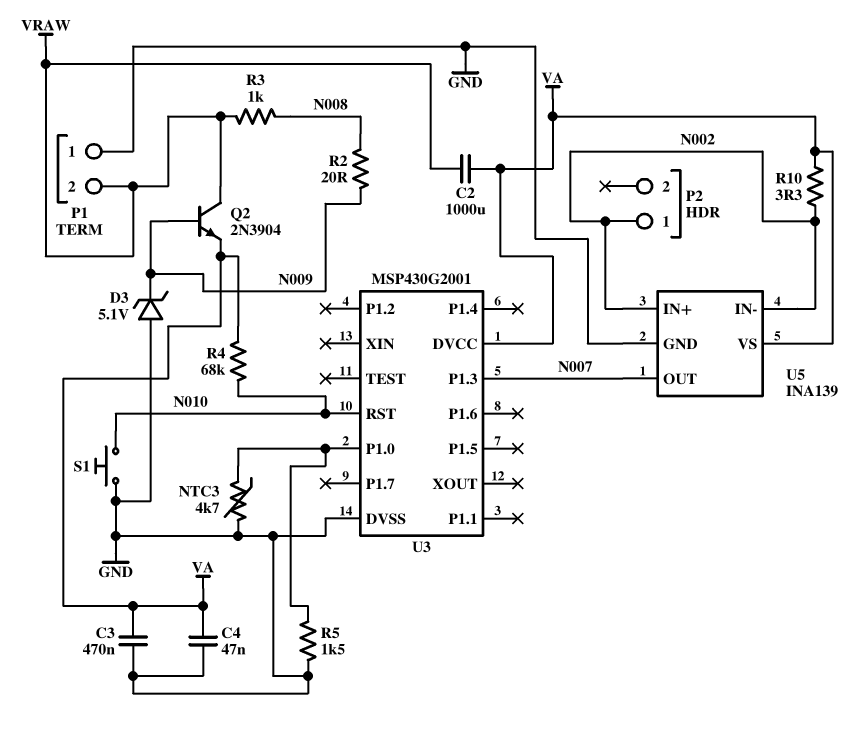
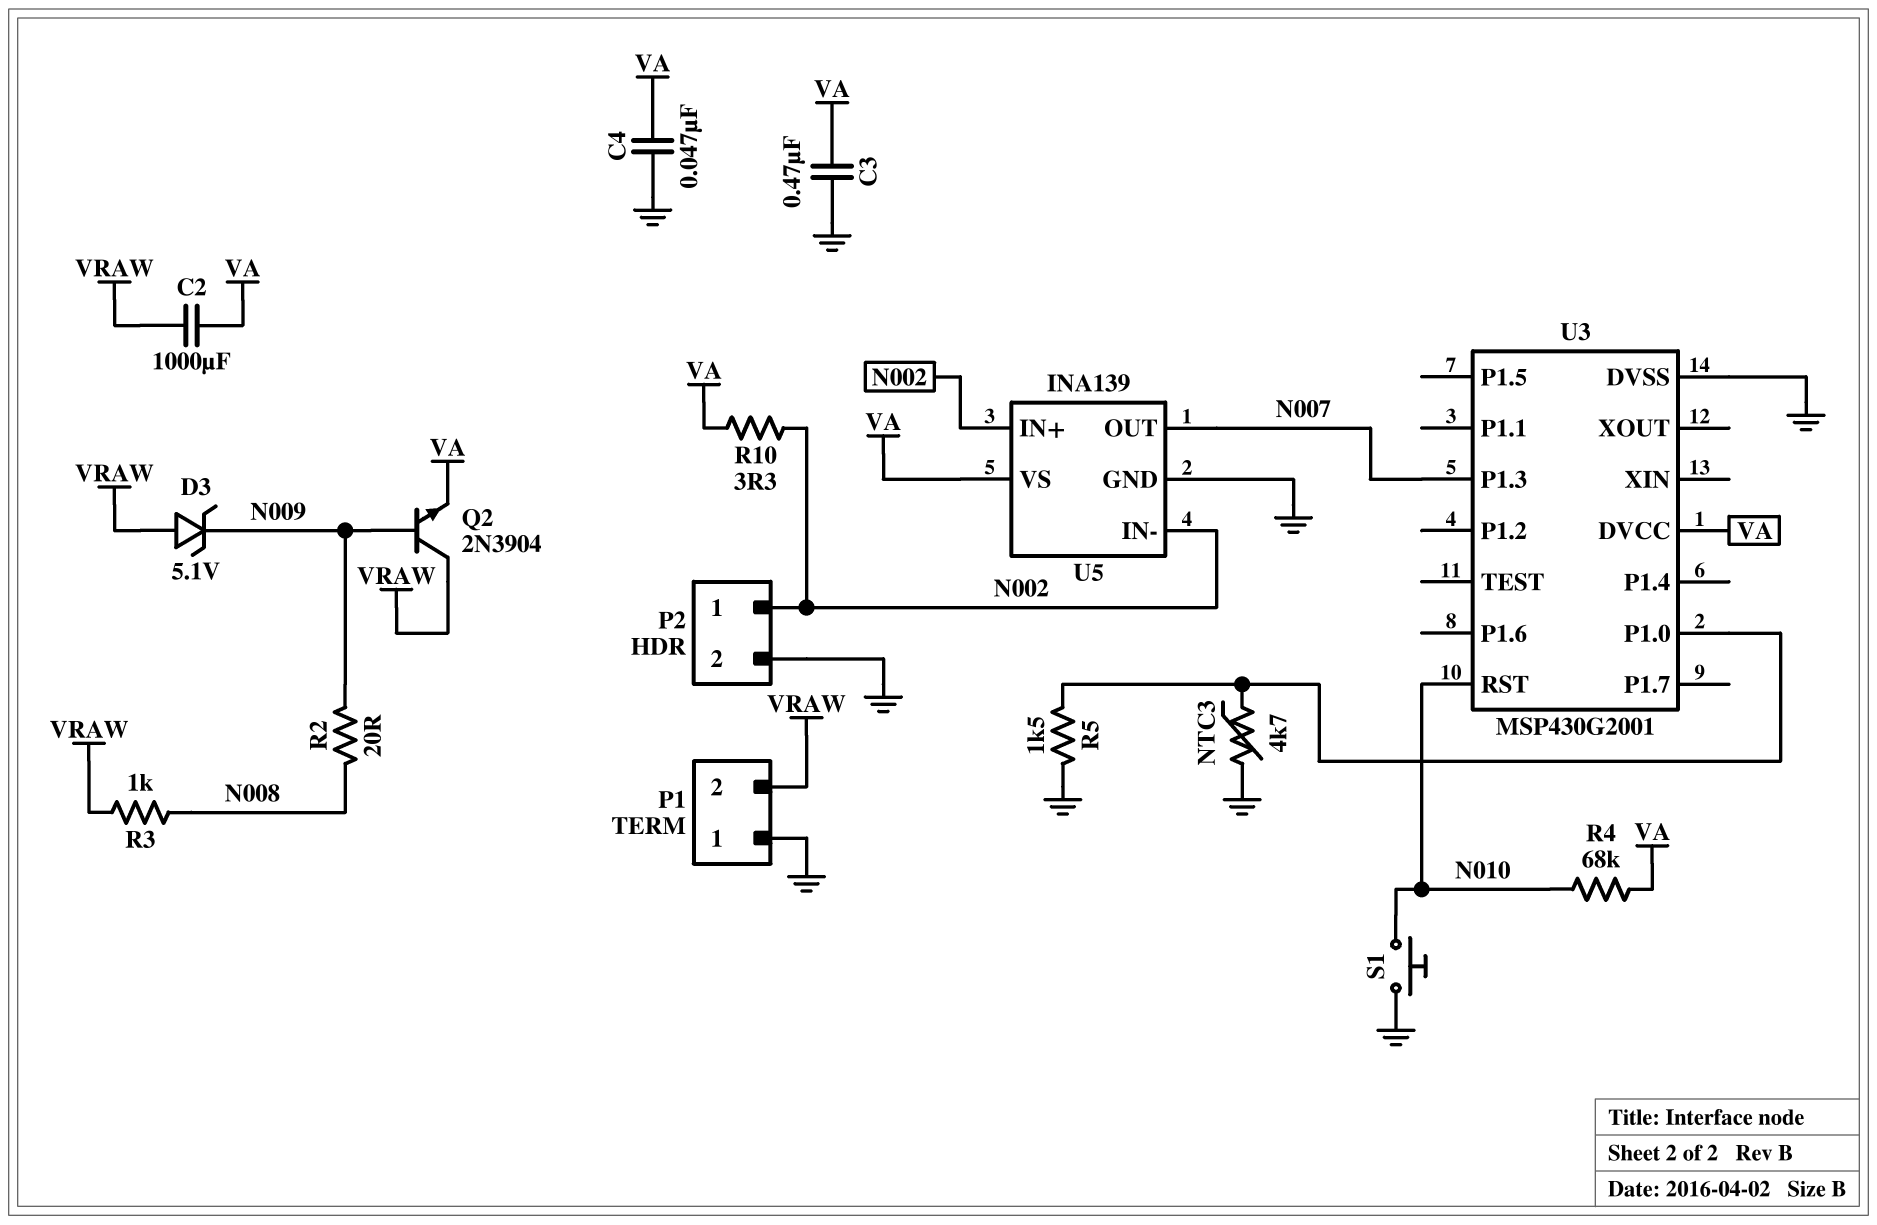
D3: zener 5.1V (A GND, K N009) -> zener 5.1V (A VRAW, K N009)
P2 pin 2: none -> GND

